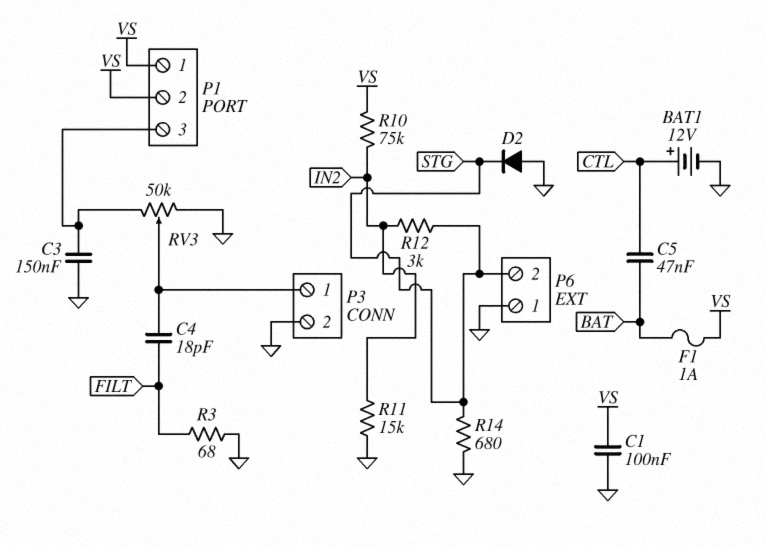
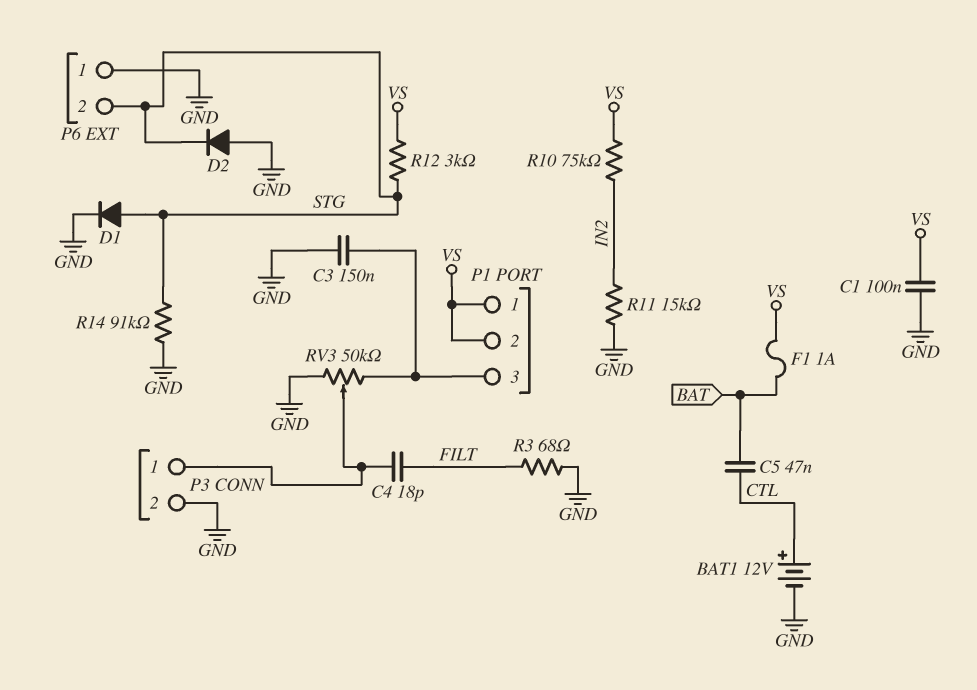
D1: none -> diode (A STG, K GND)
R12: 3k (IN2, STG) -> 3k (STG, VS)
R14: 680 (GND, STG) -> 91k (GND, STG)

